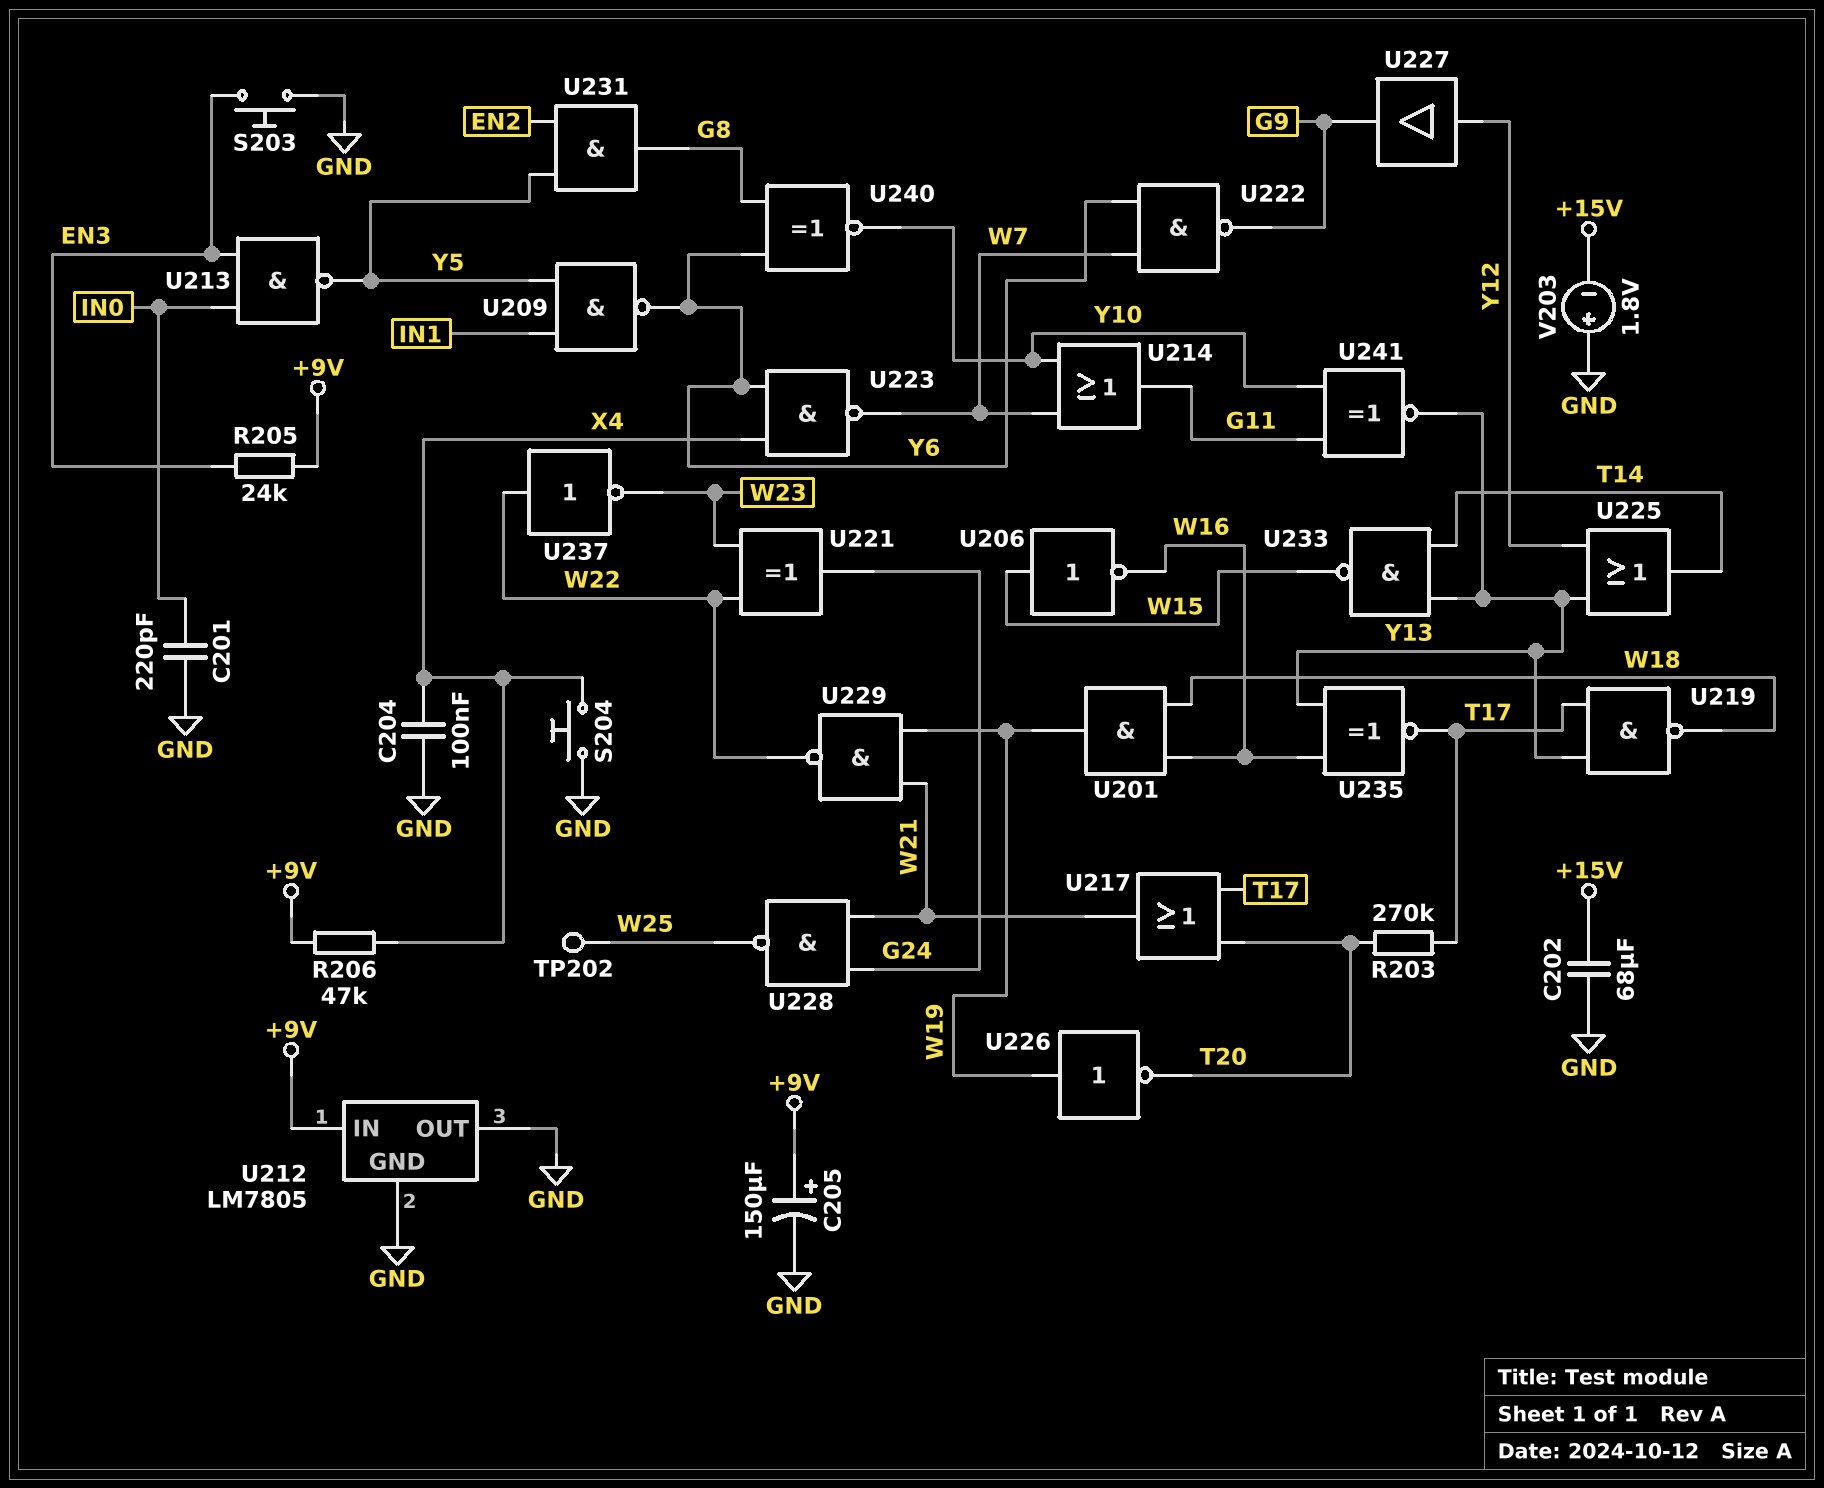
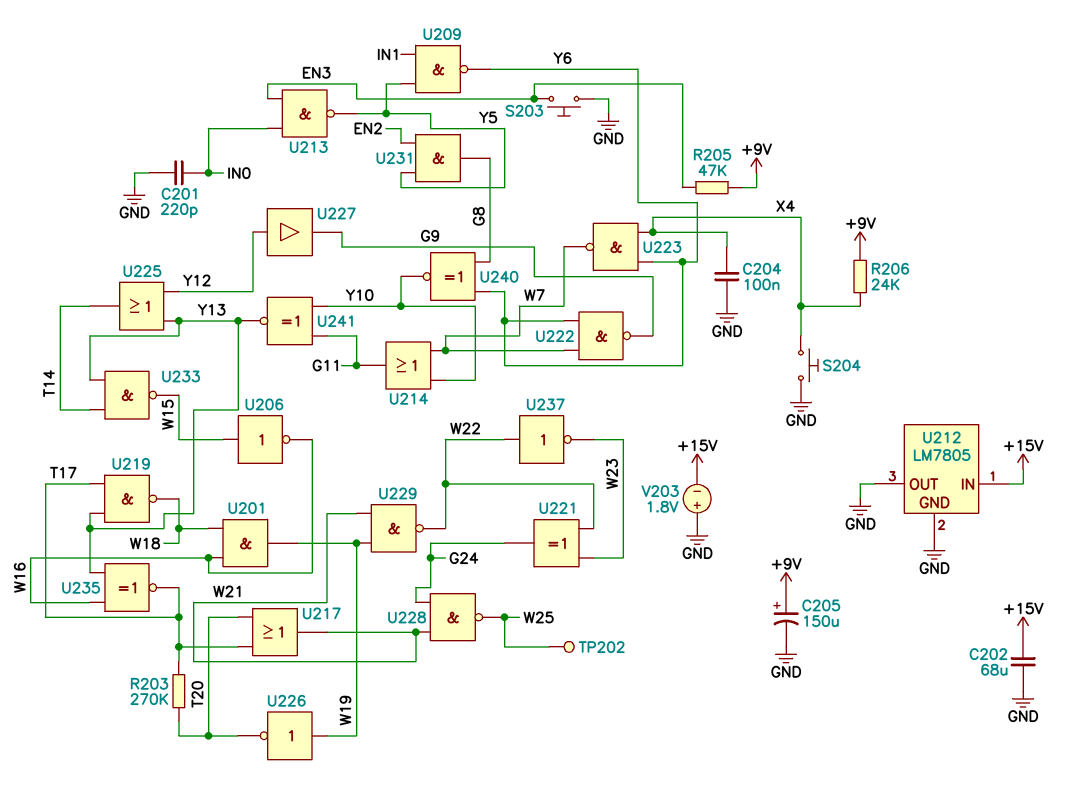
R205: 24k (+9V, EN3) -> 47k (+9V, EN3)
R206: 47k (+9V, X4) -> 24k (+9V, X4)
U212 pin IN: +9V -> +15V

